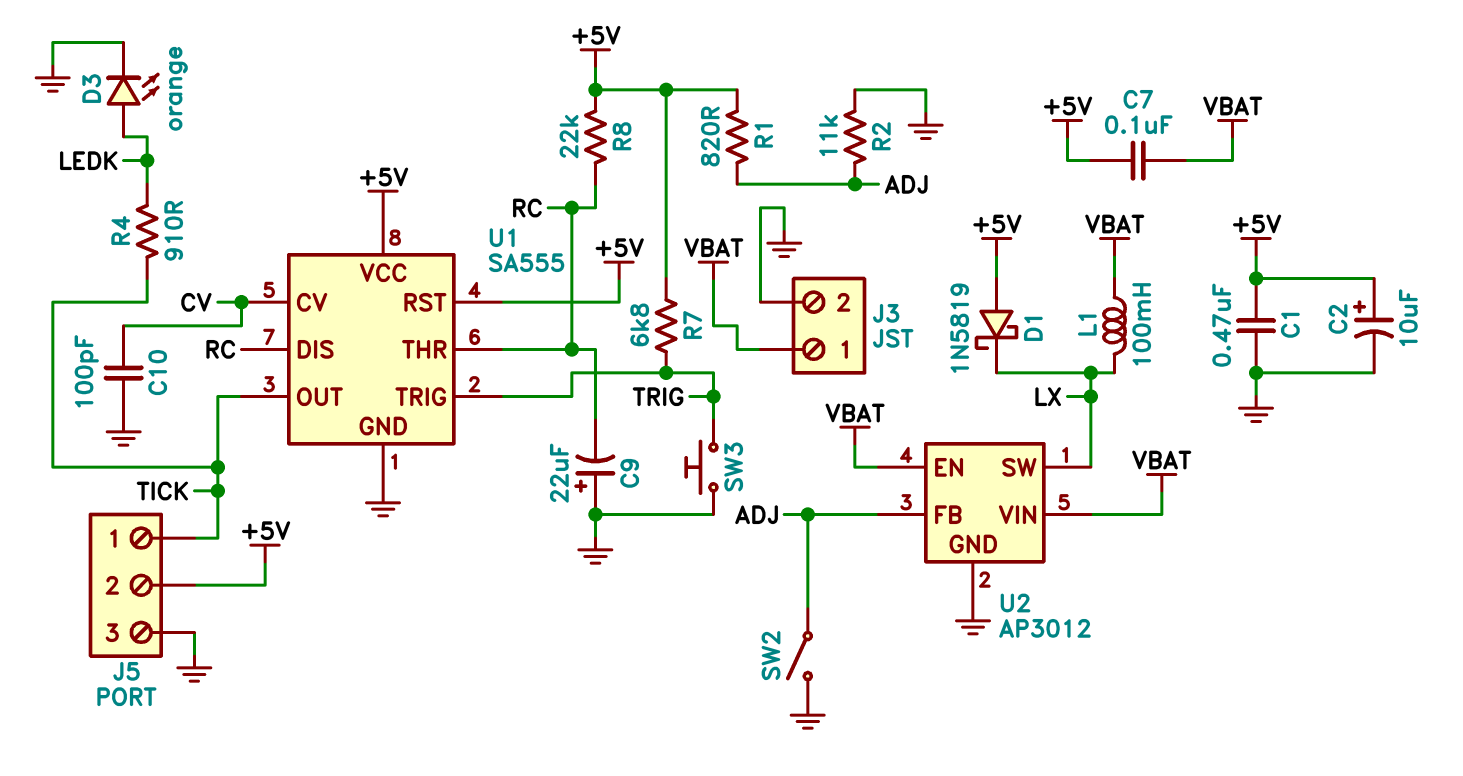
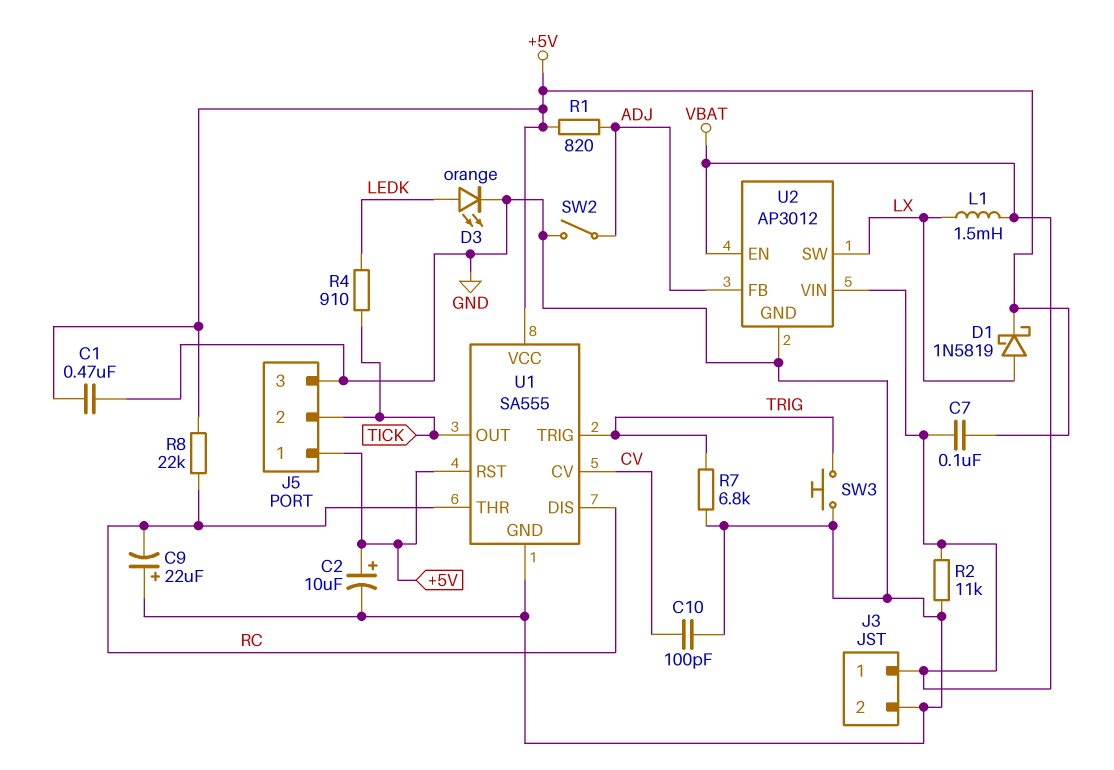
D1: schottky 1N5819 (A +5V, K LX) -> schottky 1N5819 (A LX, K +5V)
J5 pin 1: TICK -> +5V
J5 pin 2: +5V -> TICK
L1: 100mH (LX, VBAT) -> 1.5mH (LX, VBAT)
R2: 11k (ADJ, GND) -> 11k (GND, VBAT)
R7: 6.8k (+5V, TRIG) -> 6.8k (GND, TRIG)

